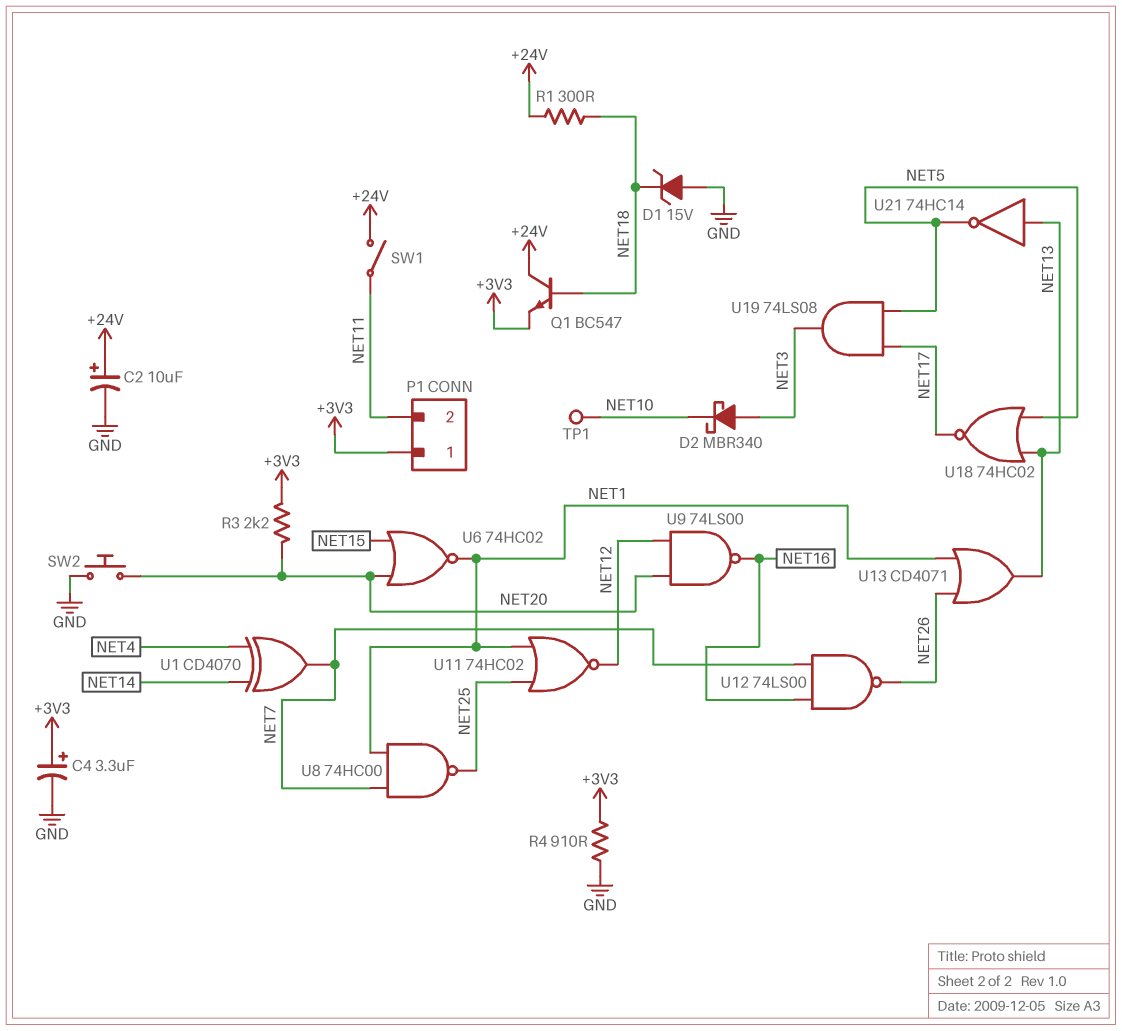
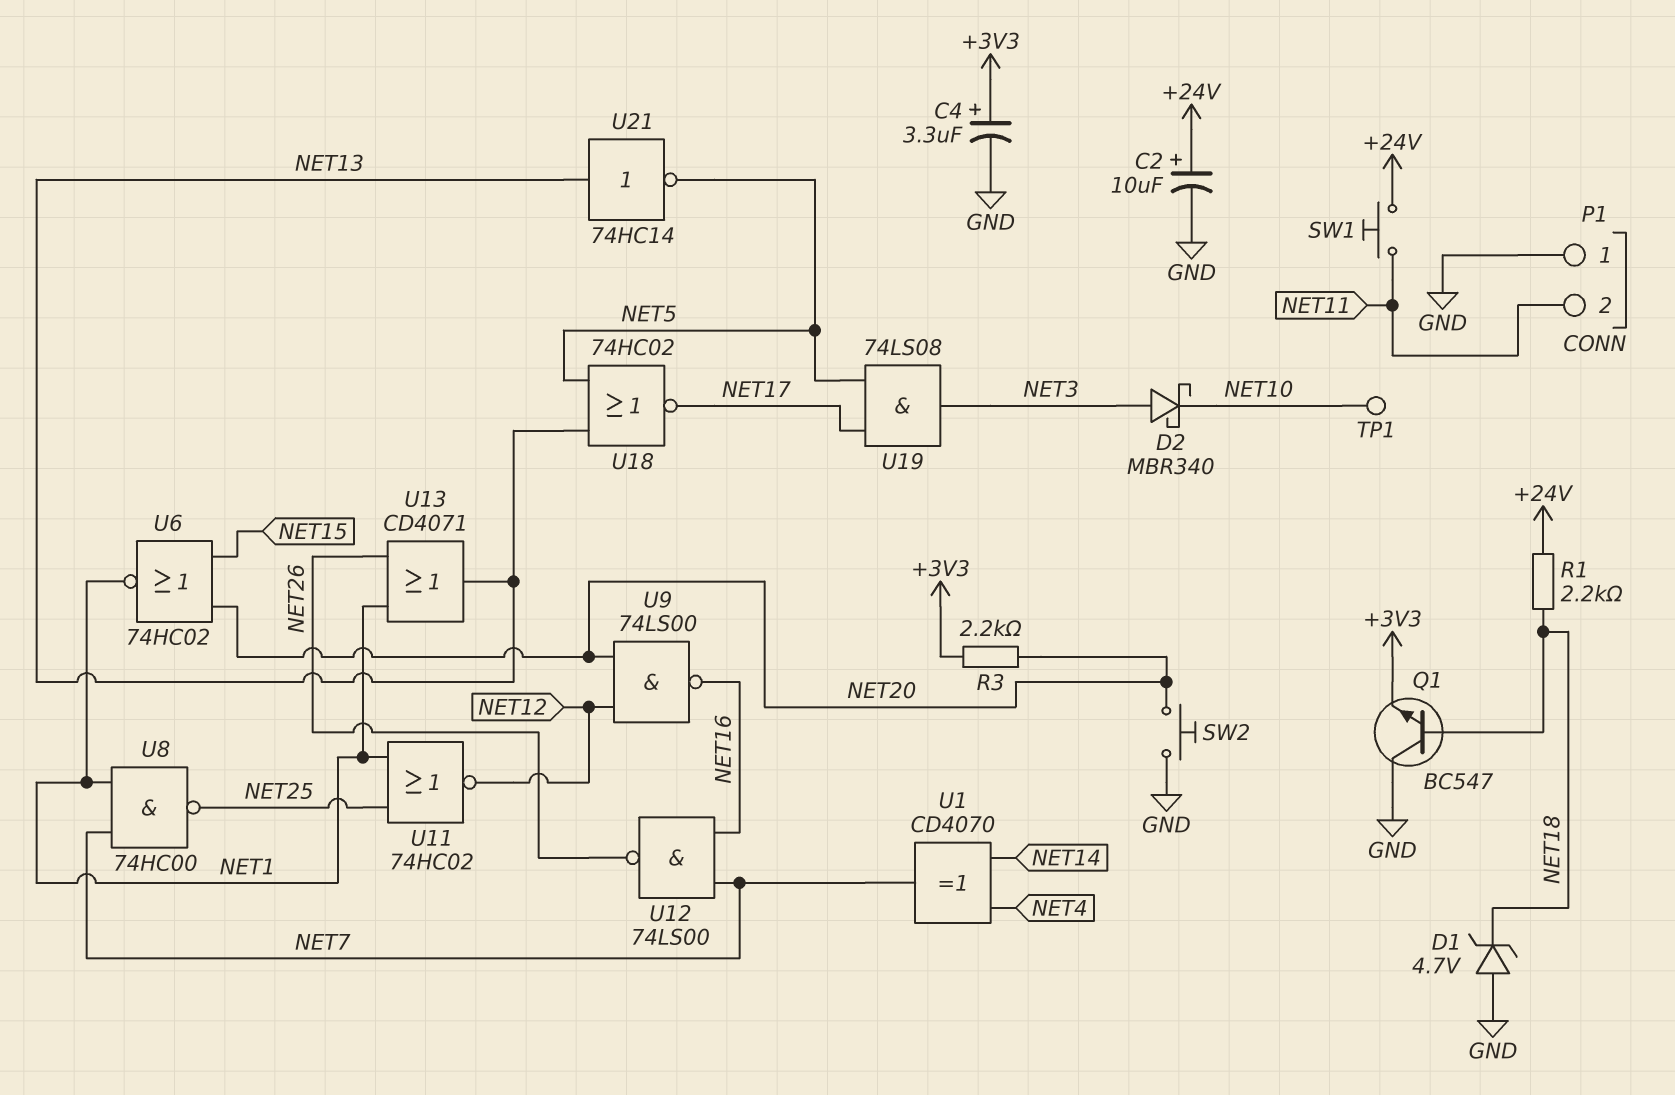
D1: zener 15V (A GND, K NET18) -> zener 4.7V (A GND, K NET18)
P1 pin 1: +3V3 -> GND
Q1: NPN BC547 (B NET18, C +24V, E +3V3) -> NPN BC547 (B NET18, C GND, E +3V3)
R1: 300 (+24V, NET18) -> 2.2k (+24V, NET18)
R4: 910 (+3V3, GND) -> none
SW1: switch (+24V, NET11) -> button (+24V, NET11)

